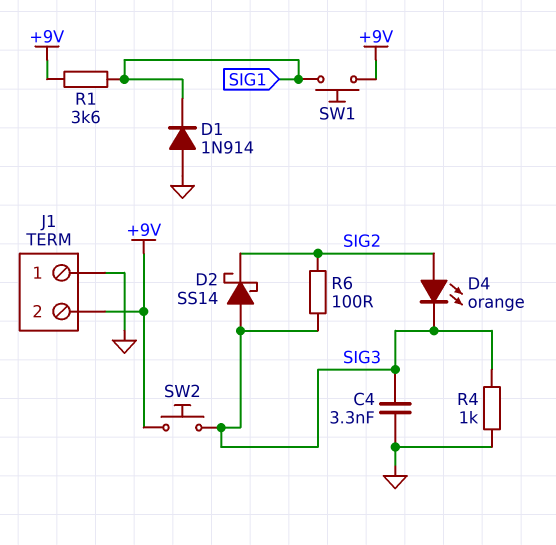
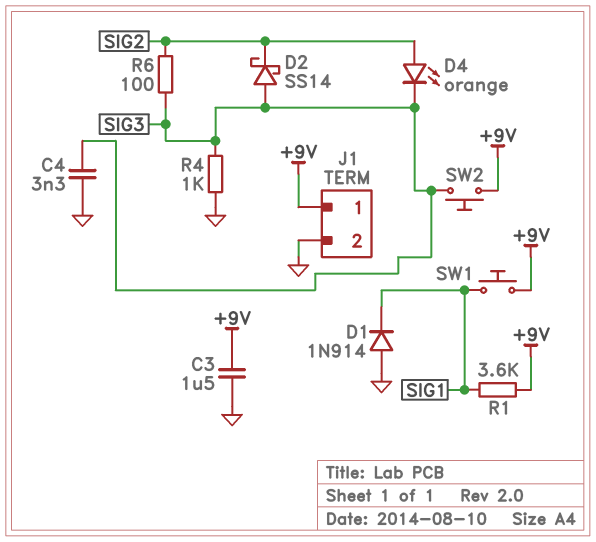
C3: none -> 1.5uF (+9V, GND)
J1 pin 1: GND -> +9V
J1 pin 2: +9V -> GND

